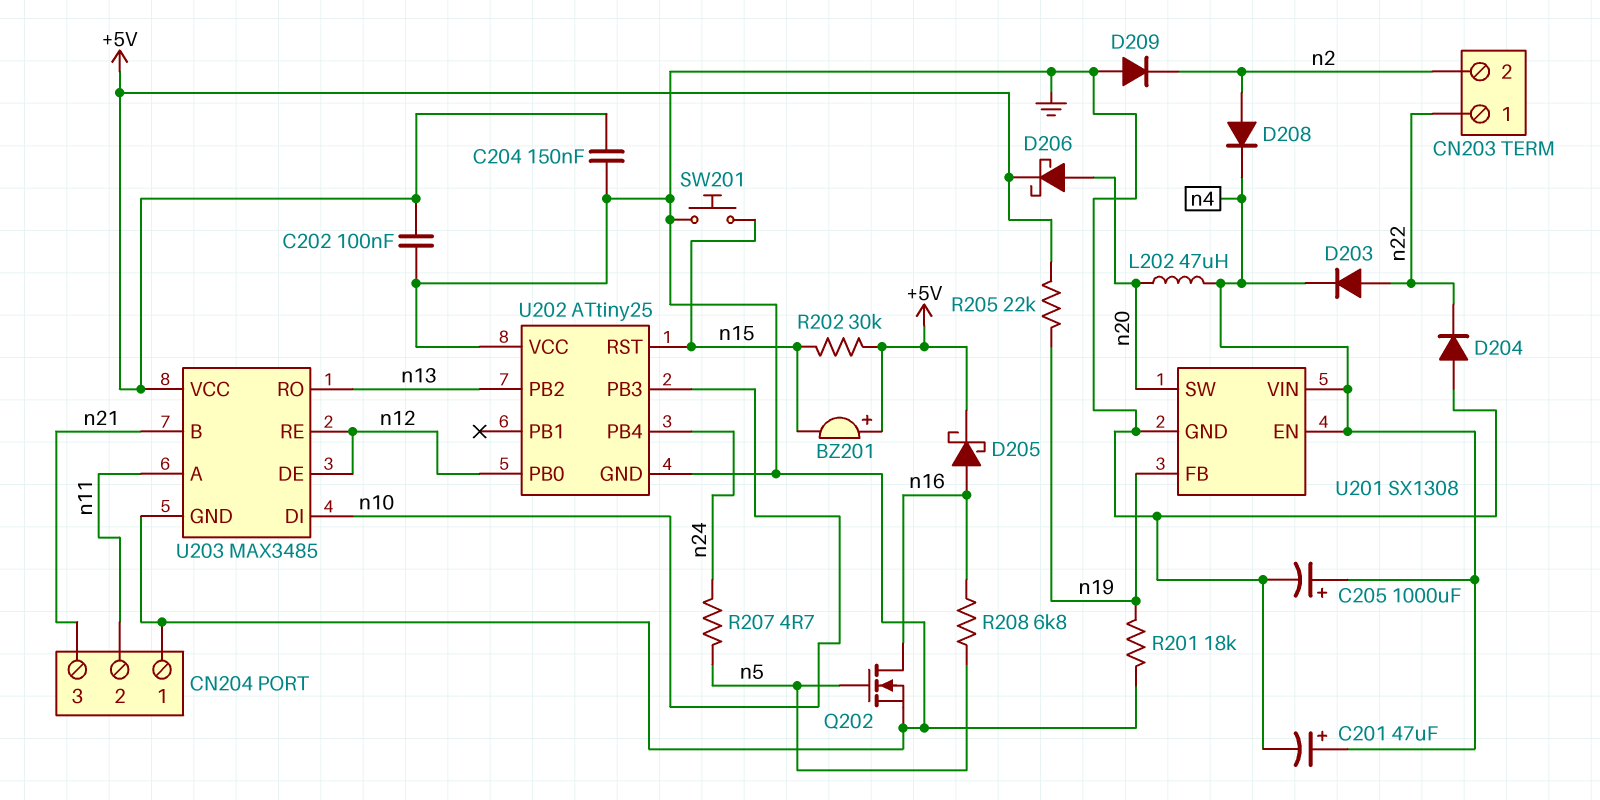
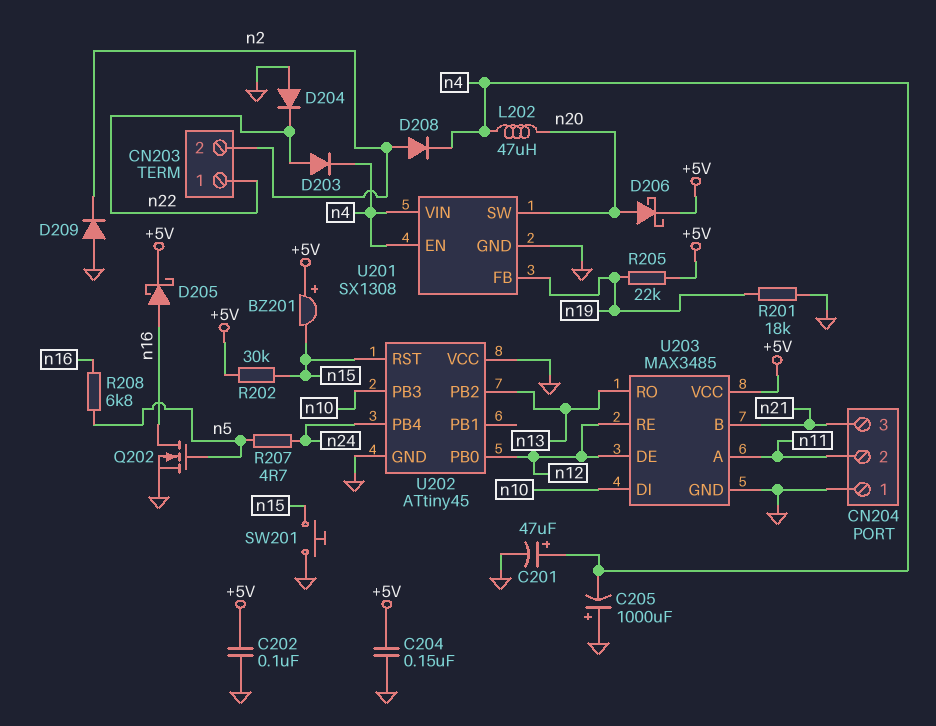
C205: 1000uF (plus n4, minus GND) -> 1000uF (plus GND, minus n4)
U202: ATtiny25 -> ATtiny45

